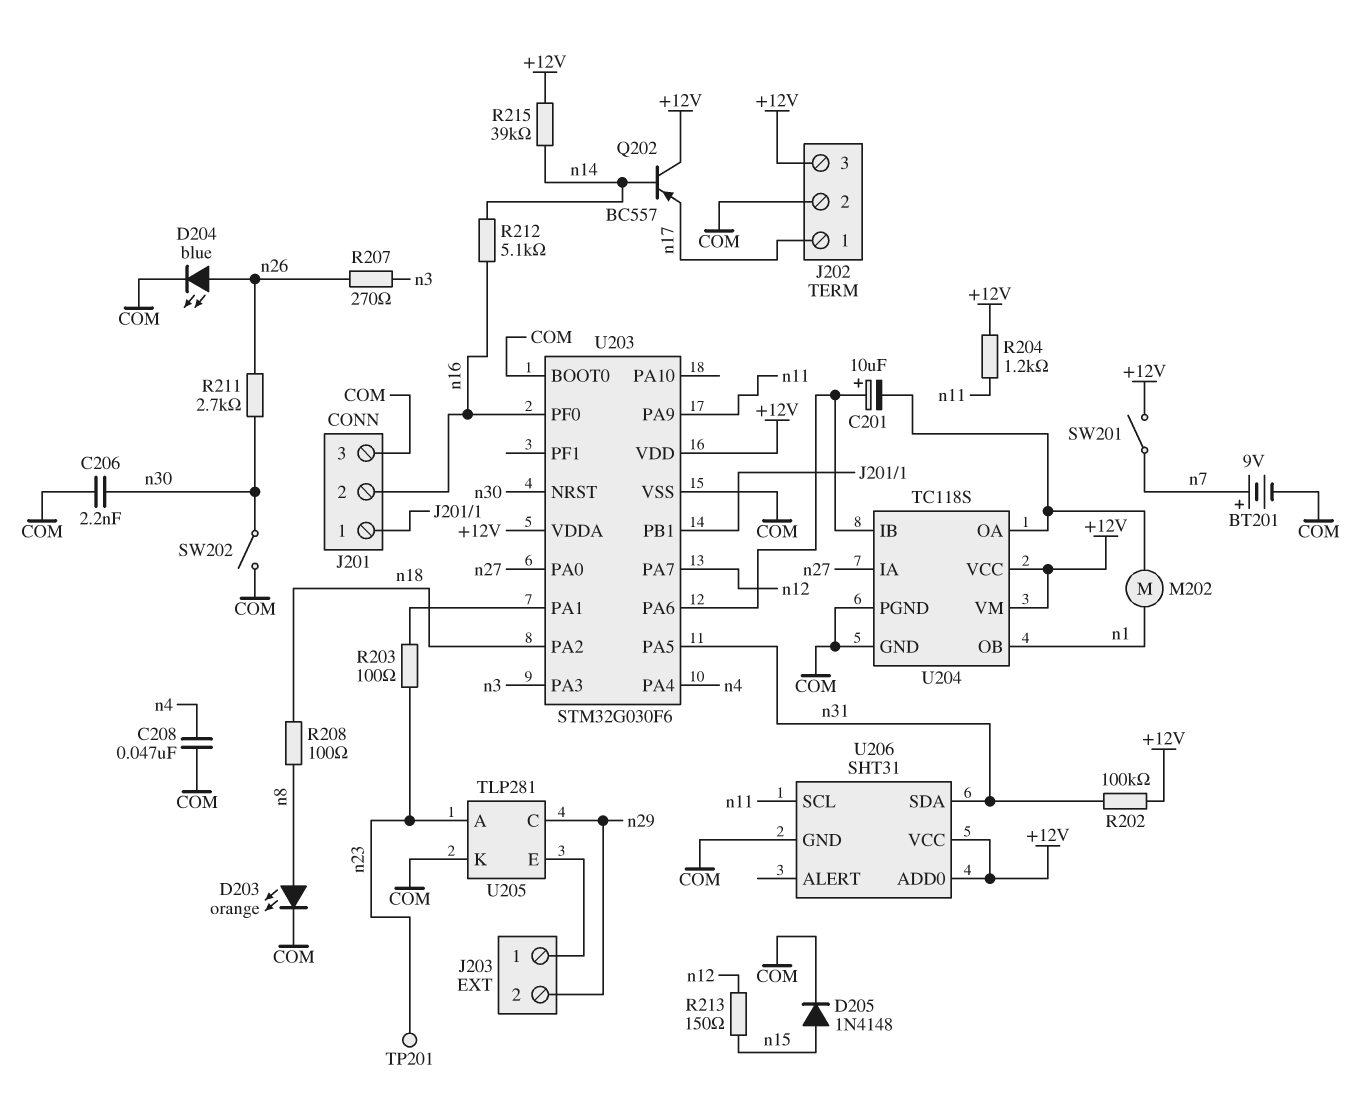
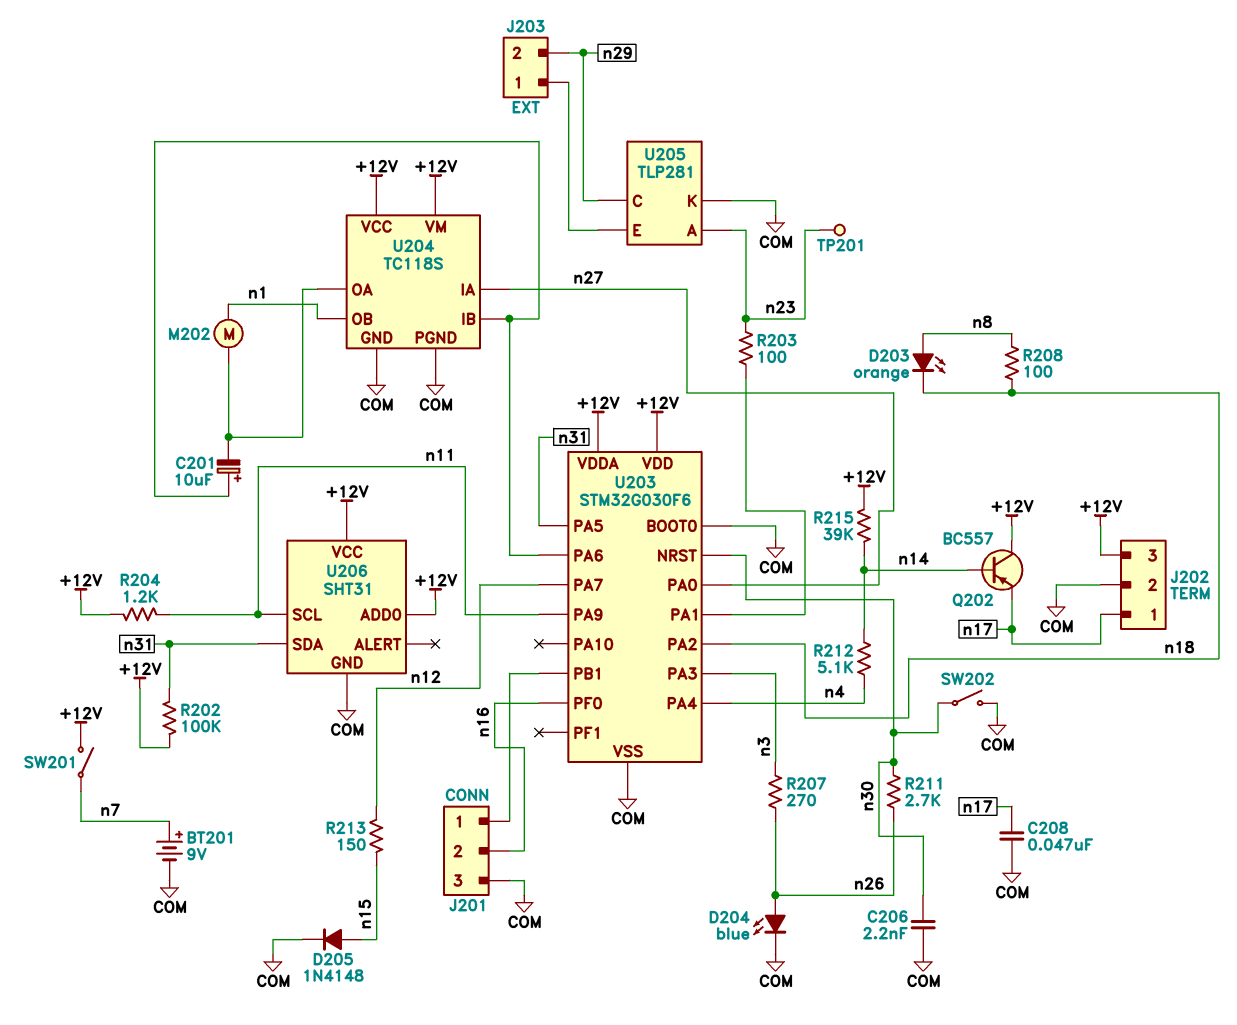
C208: 47nF (COM, n4) -> 47nF (COM, n17)
D203: LED orange (A n8, K COM) -> LED orange (A n8, K n18)
R212: 5.1k (n14, n16) -> 5.1k (n4, n14)

